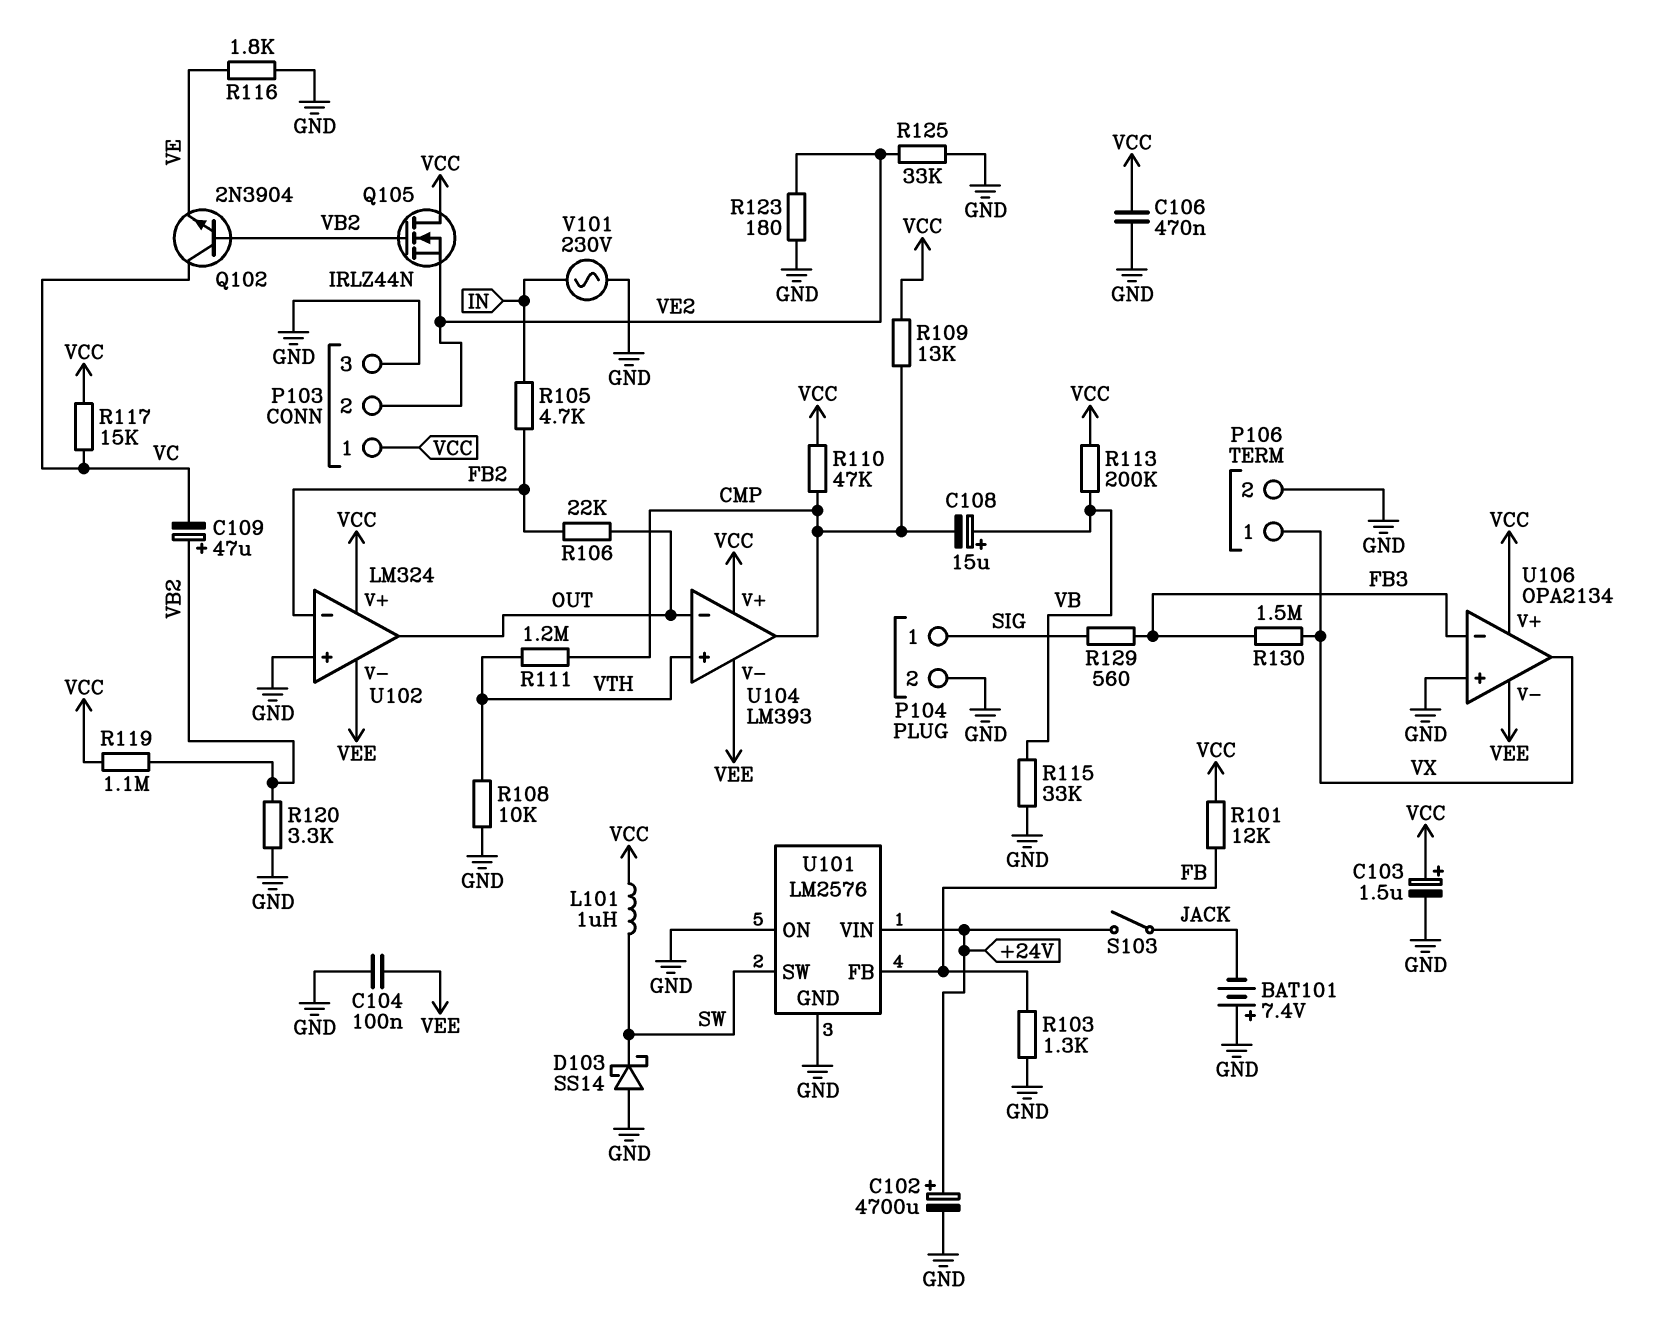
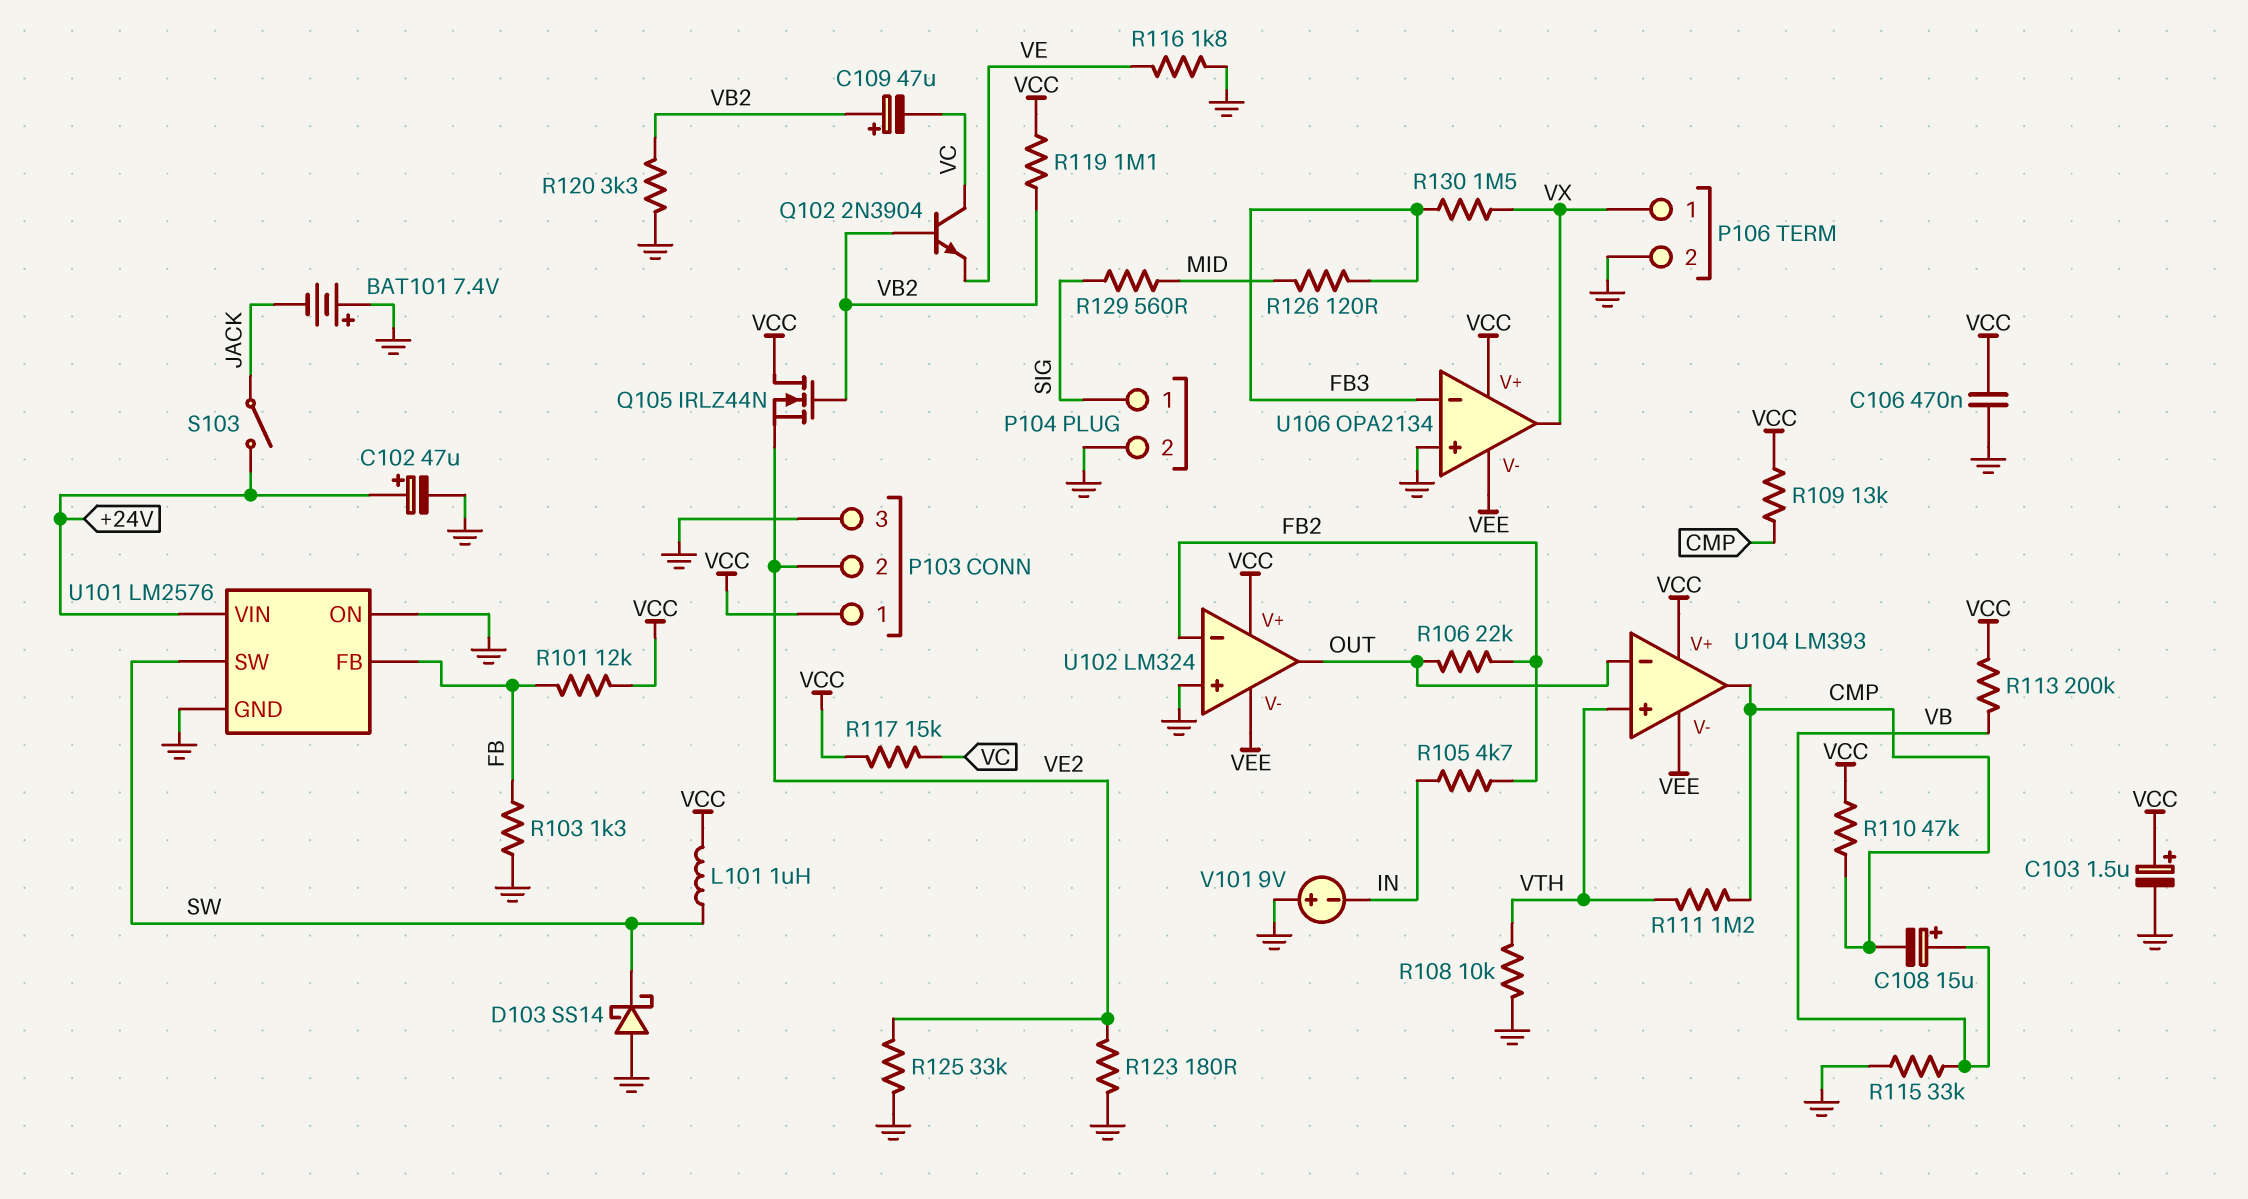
C102: 4700uF (plus +24V, minus GND) -> 47uF (plus +24V, minus GND)
C104: 100nF (GND, VEE) -> none
R126: none -> 120 (FB3, MID)
R129: 560 (FB3, SIG) -> 560 (MID, SIG)
V101: AC 230V (GND, IN) -> 9V (plus GND, minus IN)

